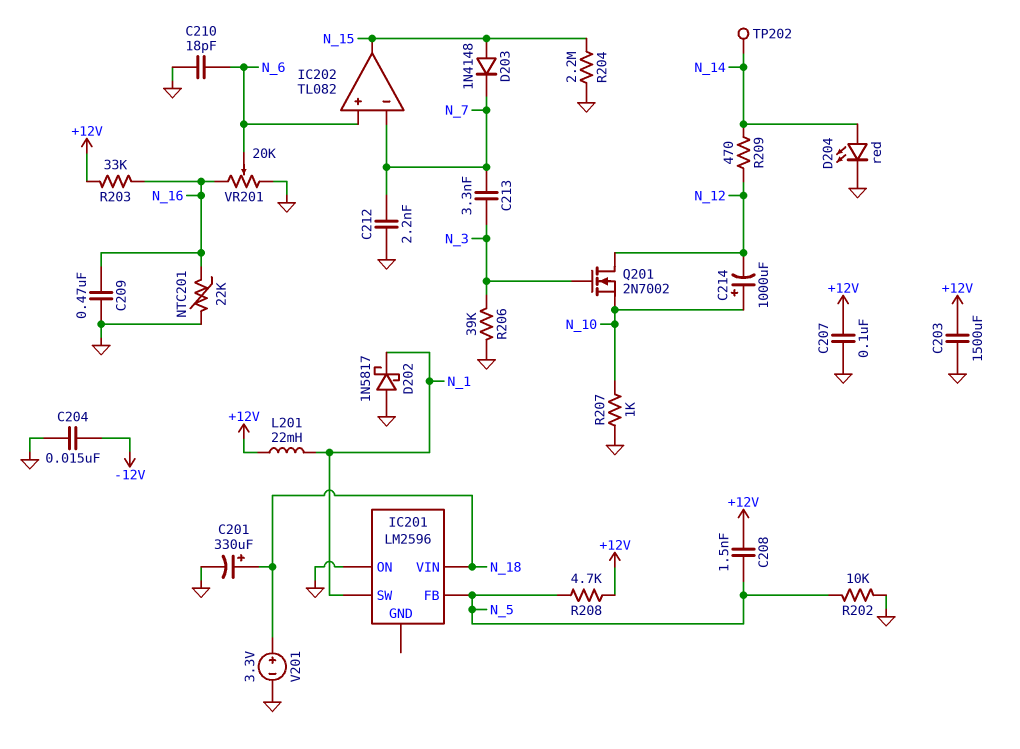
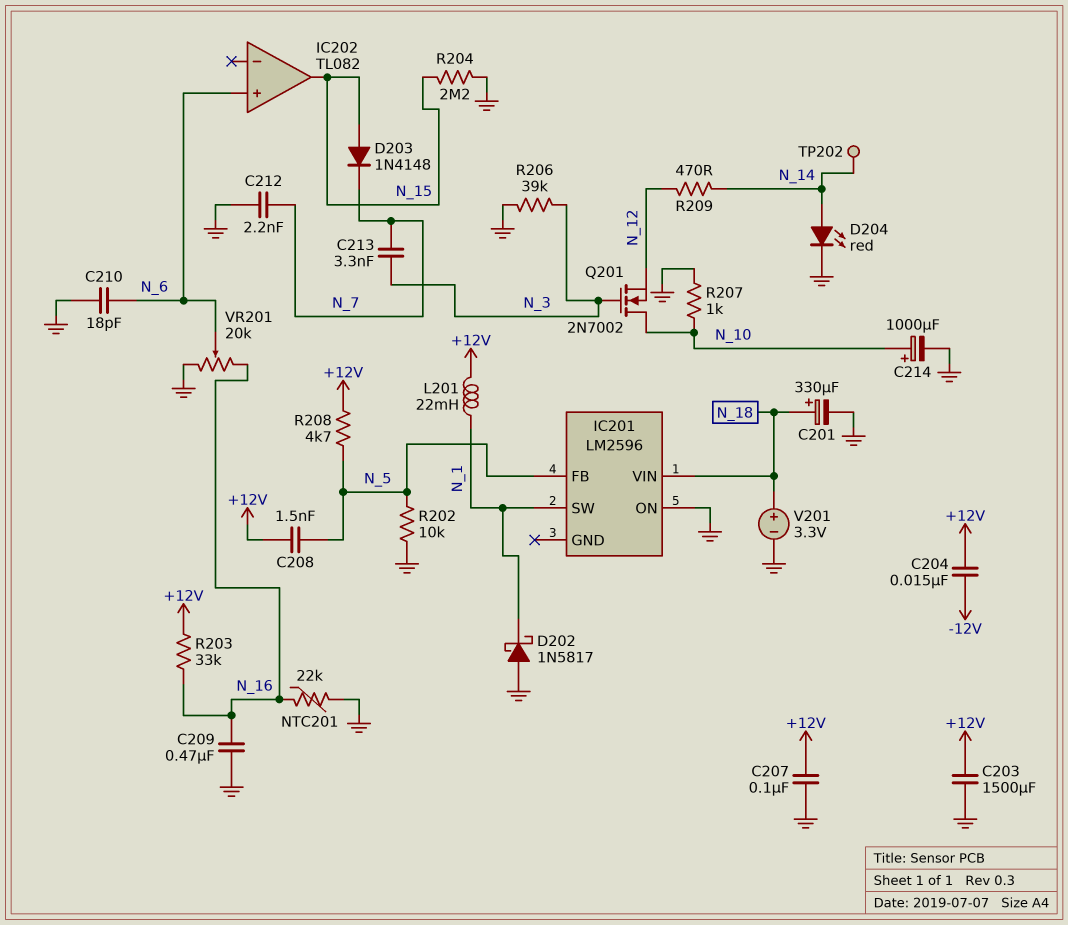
C204: 15nF (-12V, GND) -> 15nF (+12V, -12V)
C214: 1000uF (plus N_10, minus N_12) -> 1000uF (plus N_10, minus GND)
IC202 pin in-: N_7 -> none
Q201: NMOS 2N7002 (G N_3, D N_12, S N_10) -> NMOS 2N7002 (G N_3, D N_10, S N_12)

